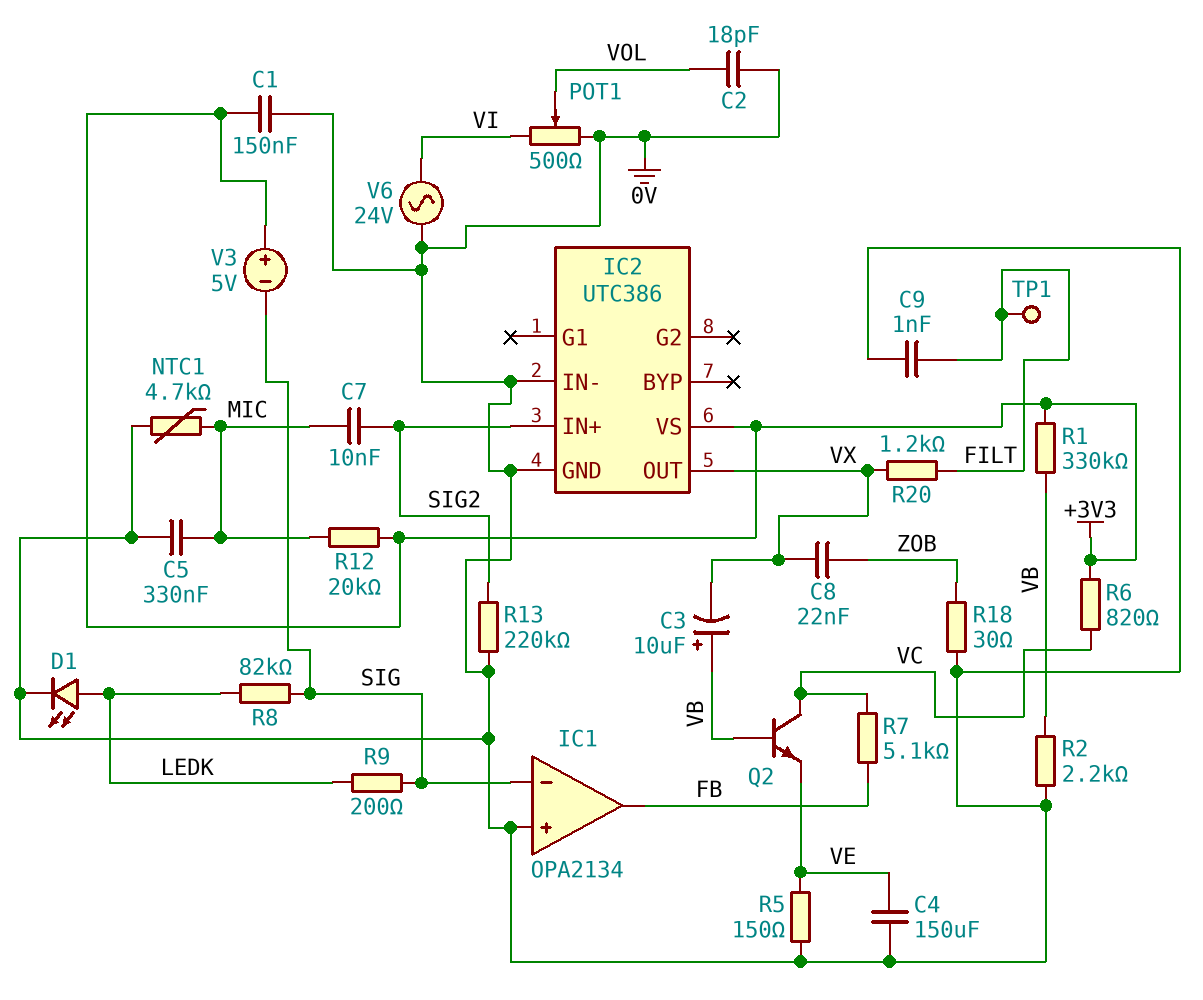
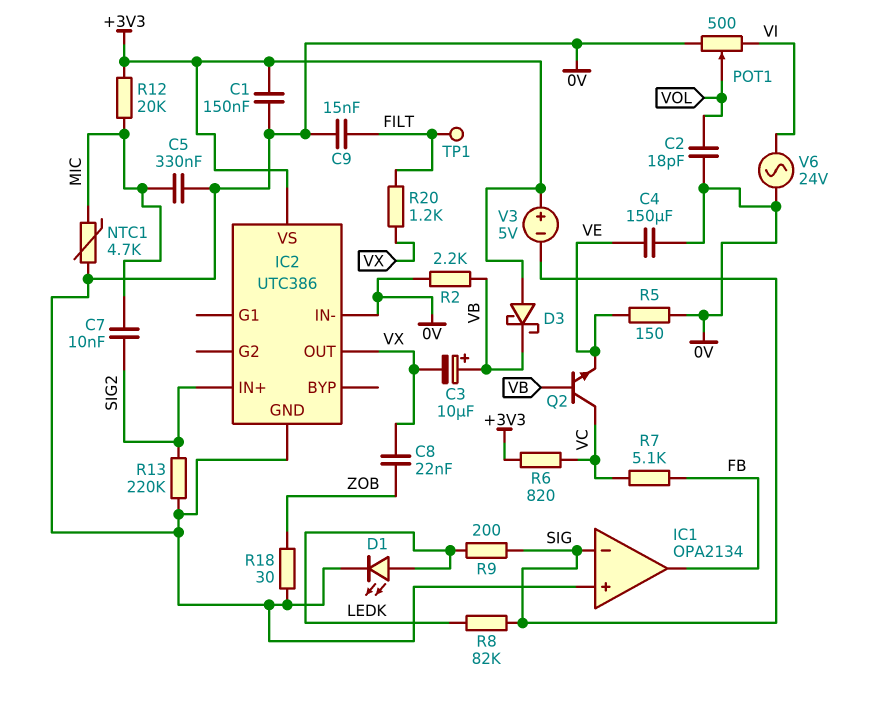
C9: 1nF (0V, FILT) -> 15nF (0V, FILT)
D3: none -> schottky (A +3V3, K VB)
R1: 330k (+3V3, VB) -> none

